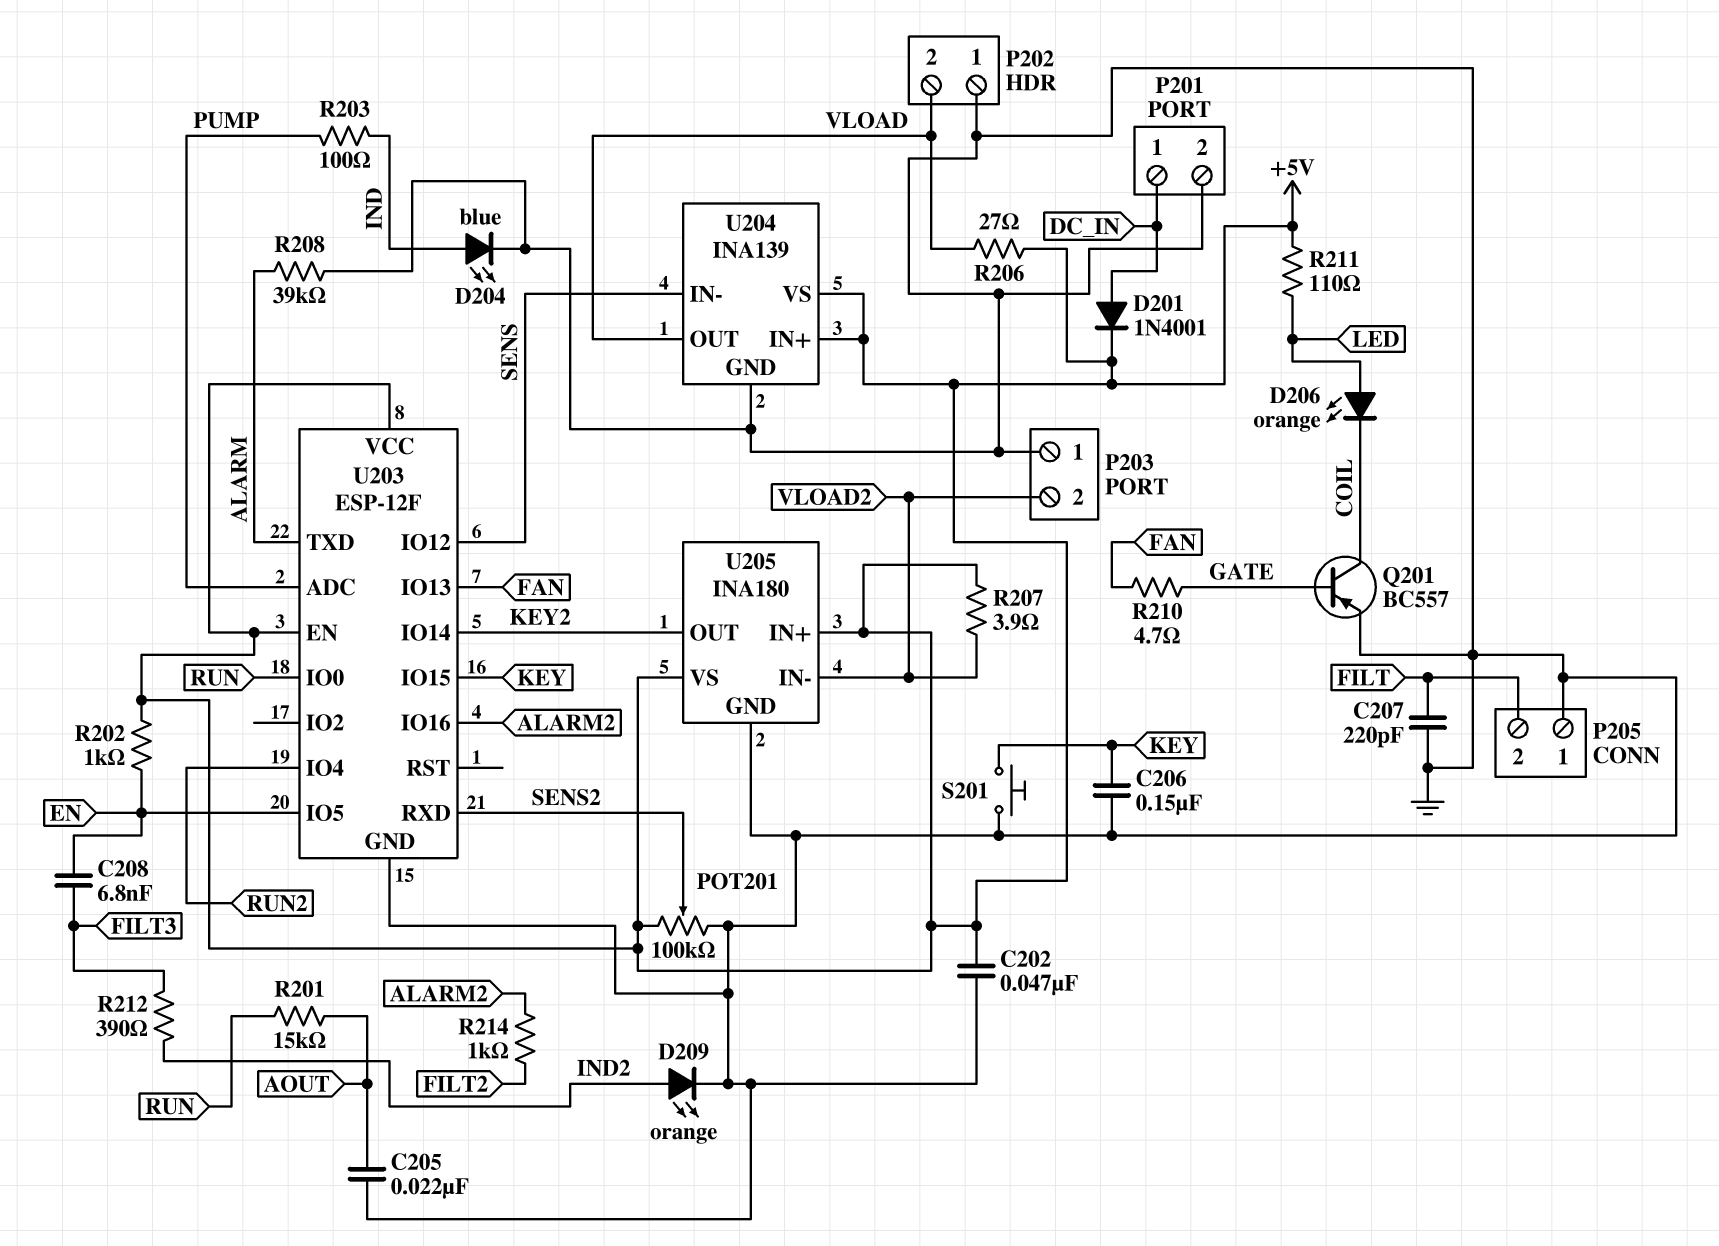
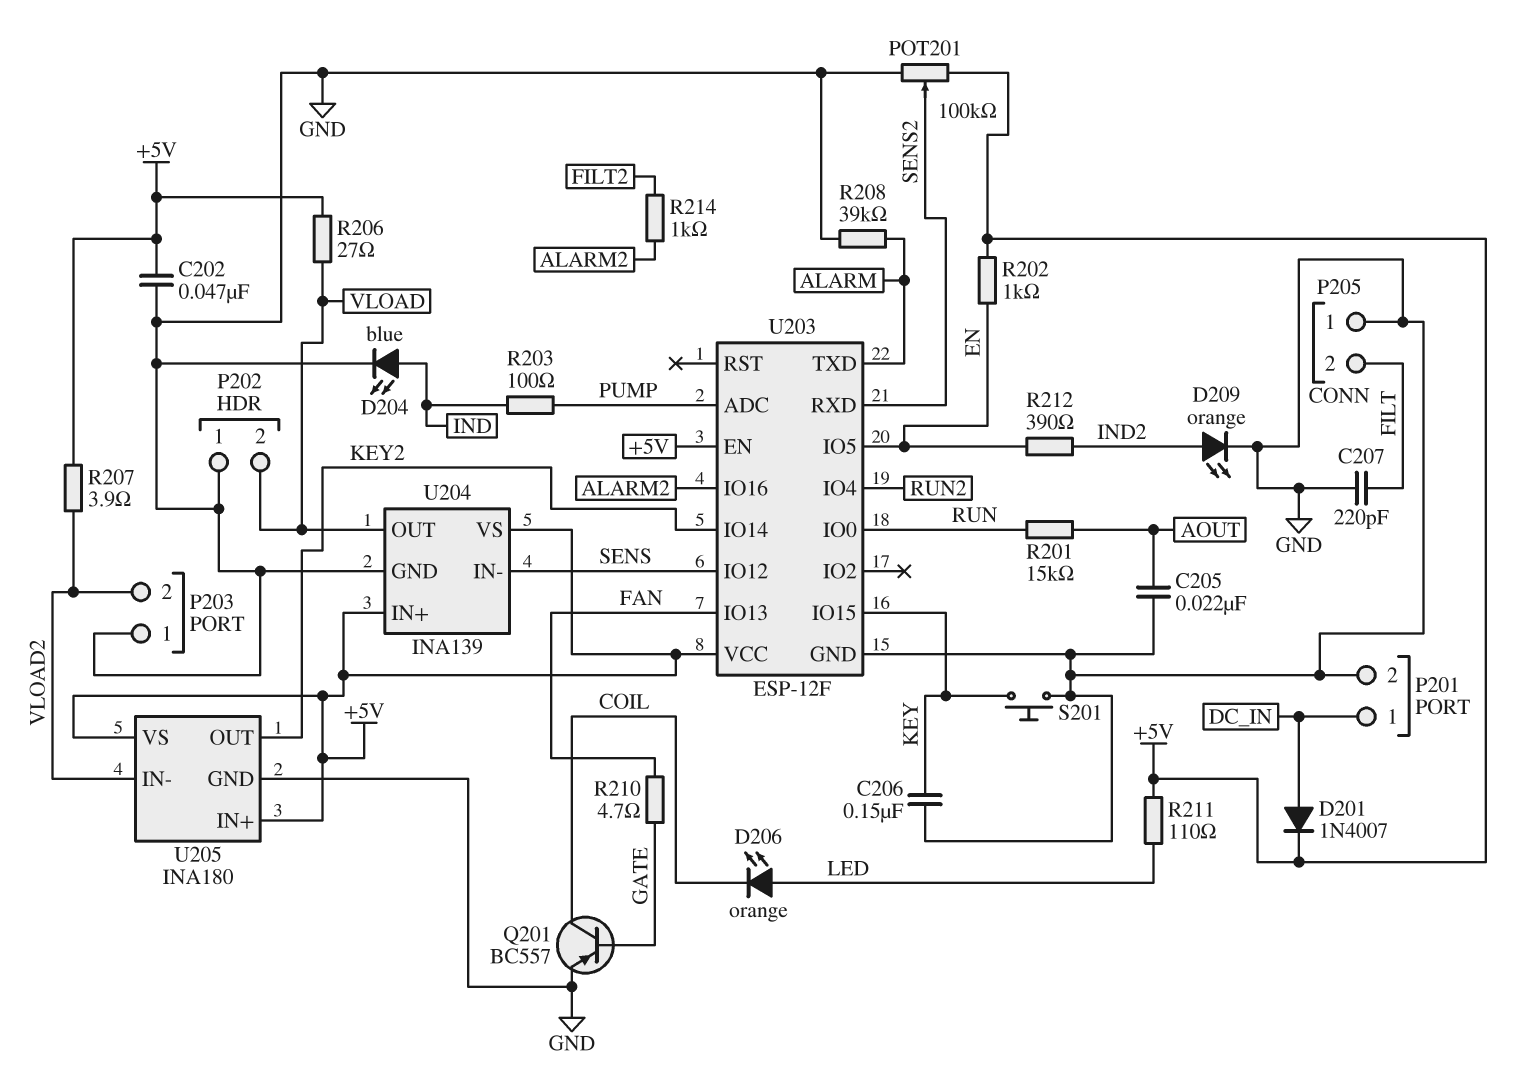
C208: 6.8nF (EN, FILT3) -> none
D201: diode 1N4001 (A DC_IN, K +5V) -> diode 1N4007 (A DC_IN, K +5V)
R212: 390 (FILT3, IND2) -> 390 (EN, IND2)

